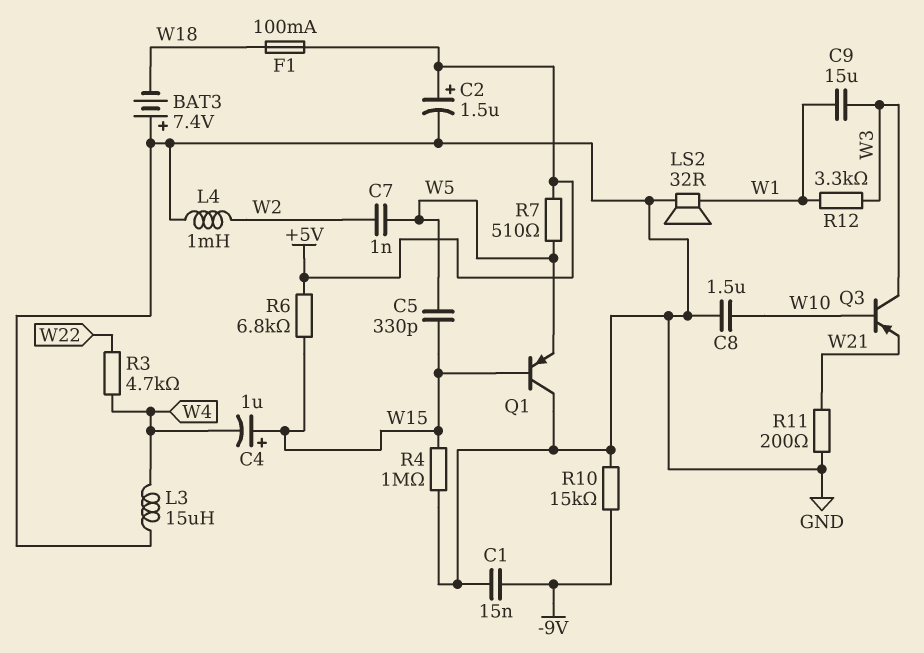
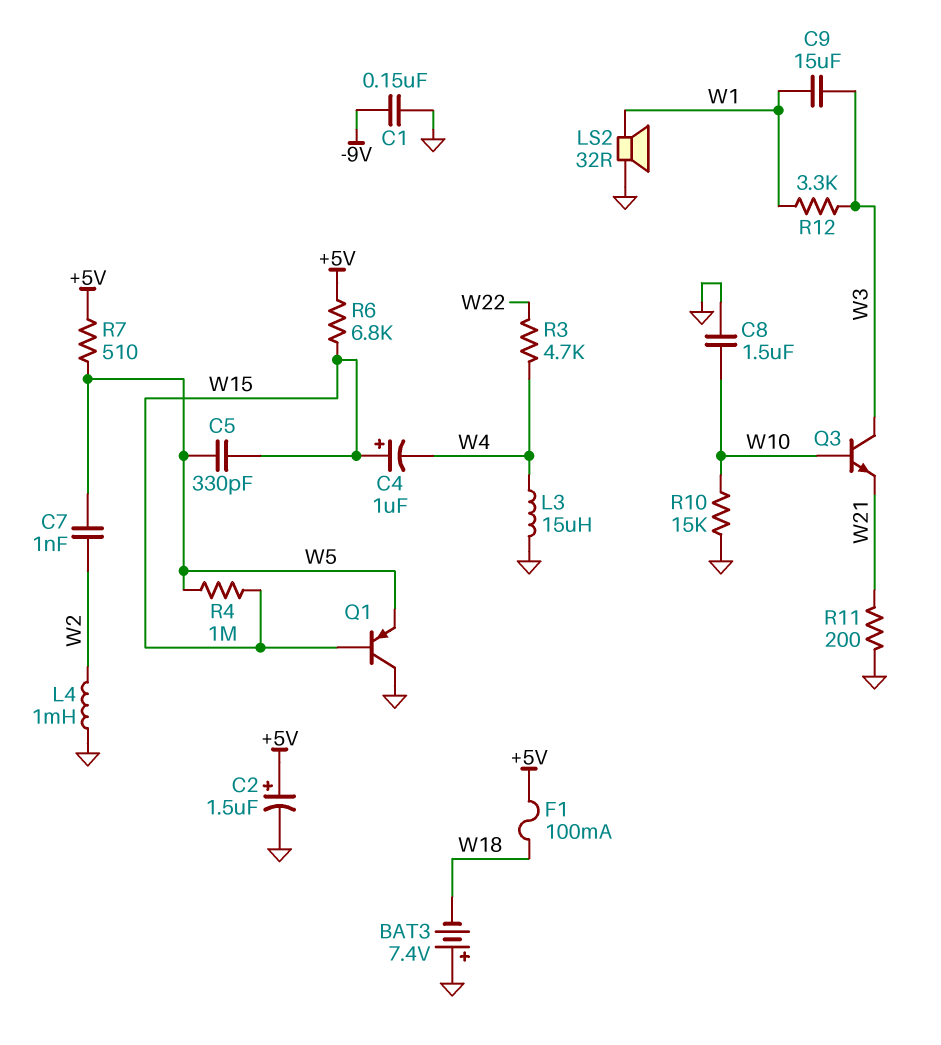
C1: 15nF (-9V, GND) -> 150nF (-9V, GND)
Q3: PNP (B W10, C W3, E W21) -> NPN (B W10, C W3, E W21)
R4: 1M (GND, W15) -> 1M (W5, W15)
R10: 15k (-9V, GND) -> 15k (GND, W10)

